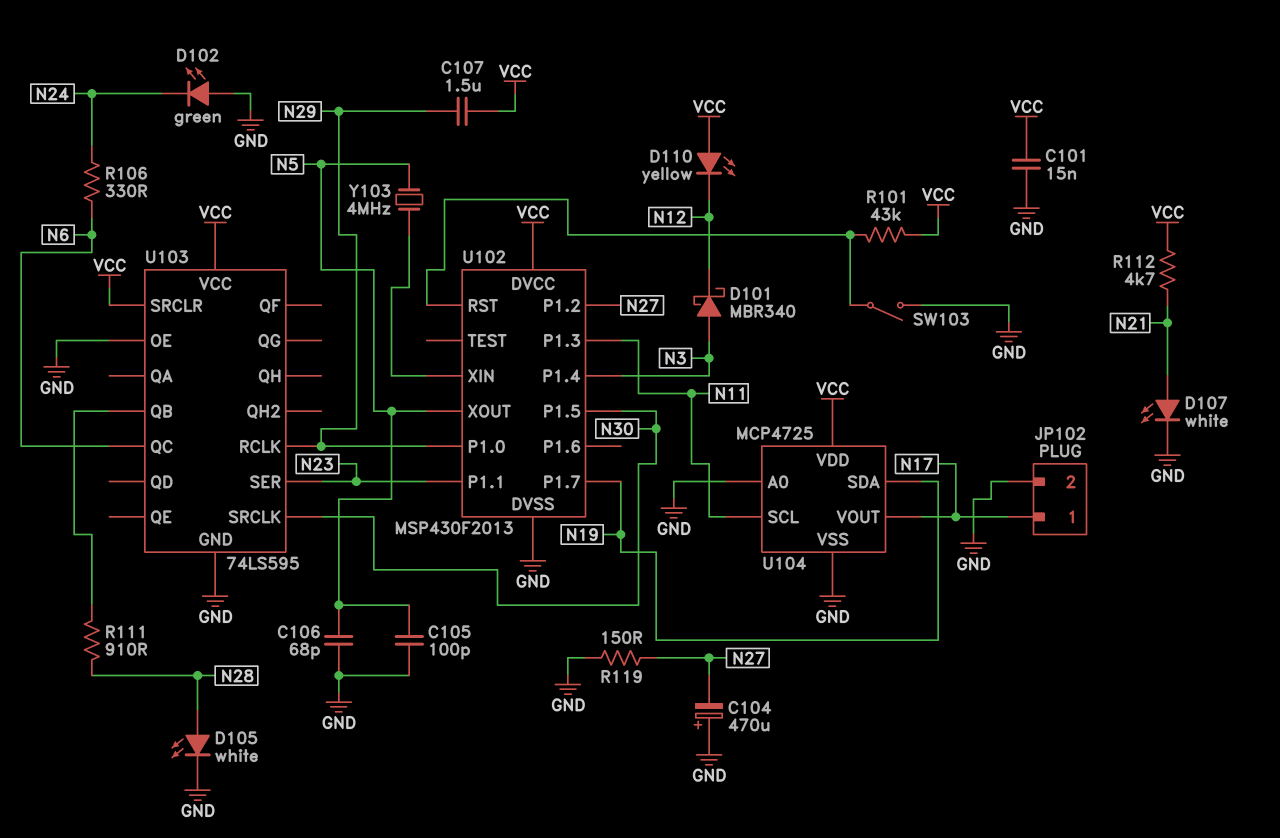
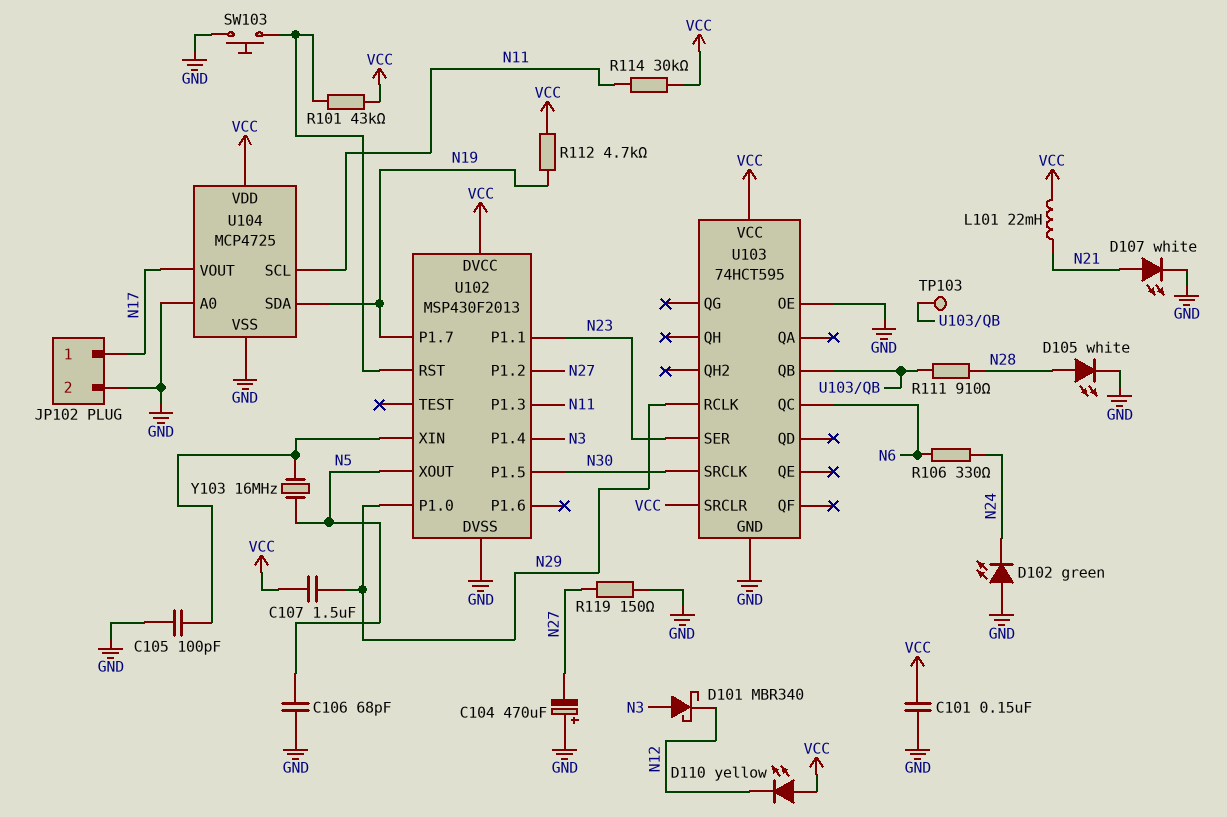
C101: 15nF (GND, VCC) -> 150nF (GND, VCC)
C105: 100pF (GND, N5) -> 100pF (GND, U102/XIN)
L101: none -> 22mH (N21, VCC)
R112: 4.7k (N21, VCC) -> 4.7k (N19, VCC)
R114: none -> 30k (N11, VCC)
SW103: switch (GND, U102/RST) -> button (GND, U102/RST)
TP103: none -> test point (U103/QB)
U103: 74LS595 -> 74HCT595
Y103: 4MHz (N5, U102/XIN) -> 16MHz (N5, U102/XIN)

